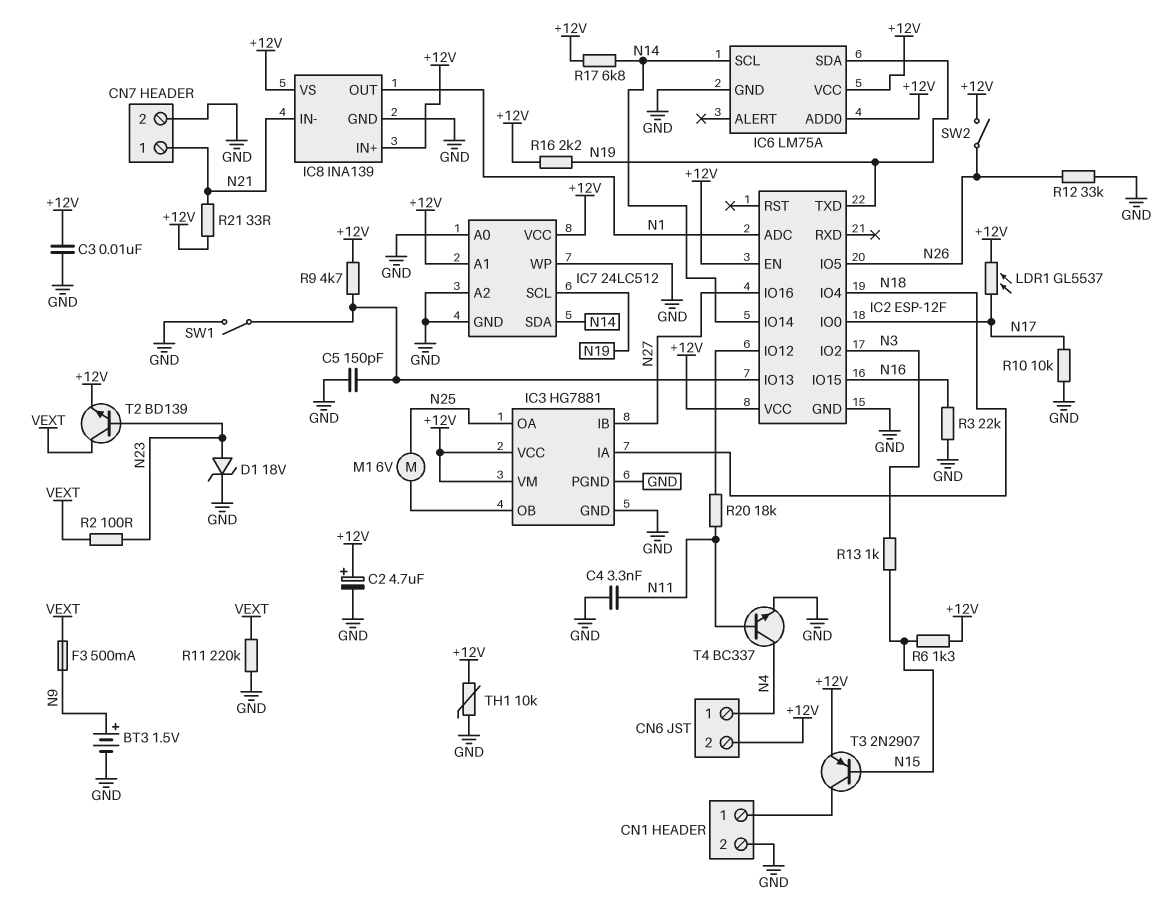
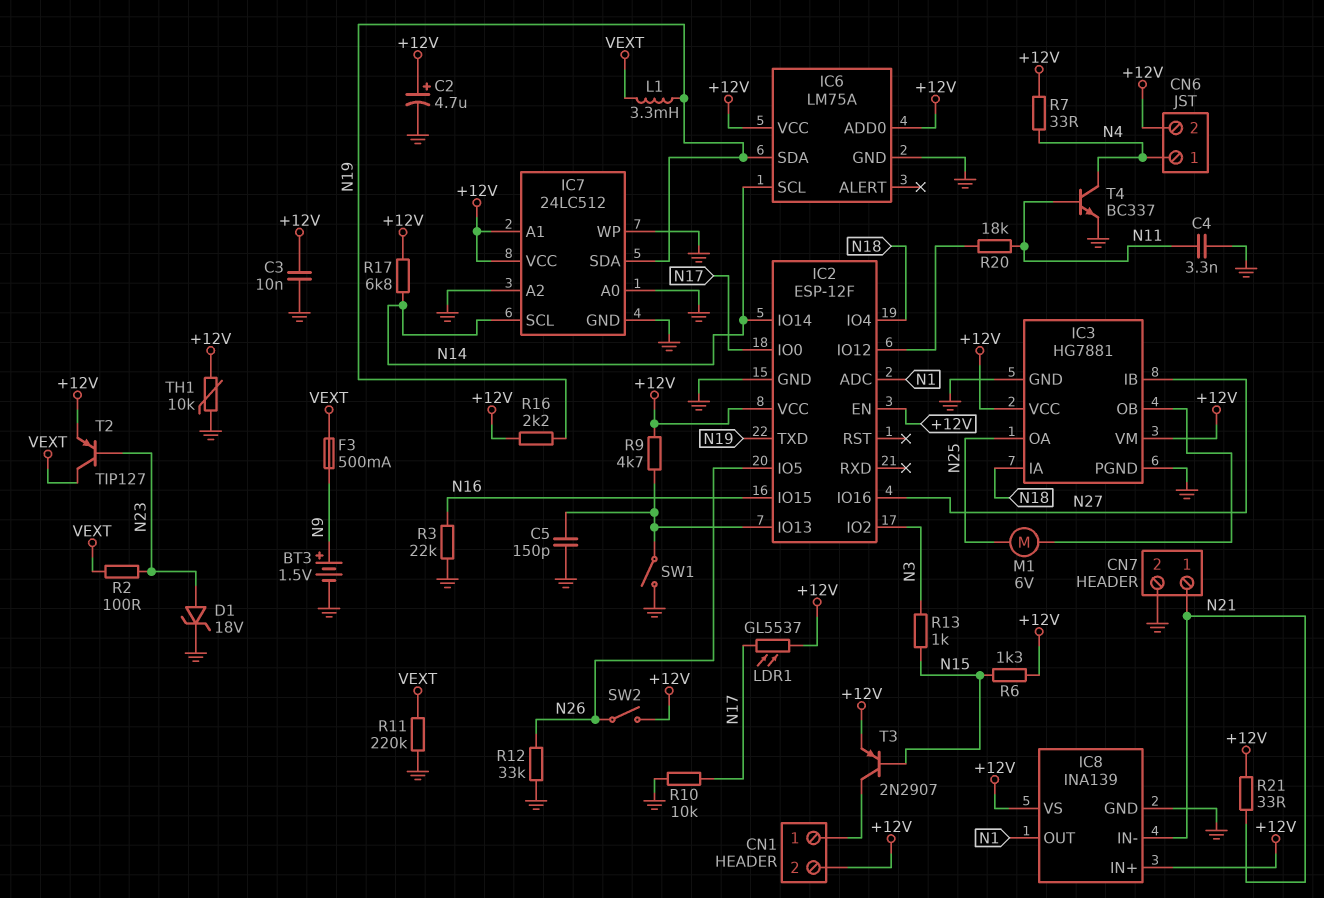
CN1 pin 2: GND -> +12V
IC7 pin SCL: N19 -> N14
IC7 pin SDA: N14 -> N19
L1: none -> 3.3mH (N19, VEXT)
R7: none -> 33 (+12V, N4)
T2: NPN BD139 (B N23, C VEXT, E +12V) -> PNP TIP127 (B N23, C VEXT, E +12V)

